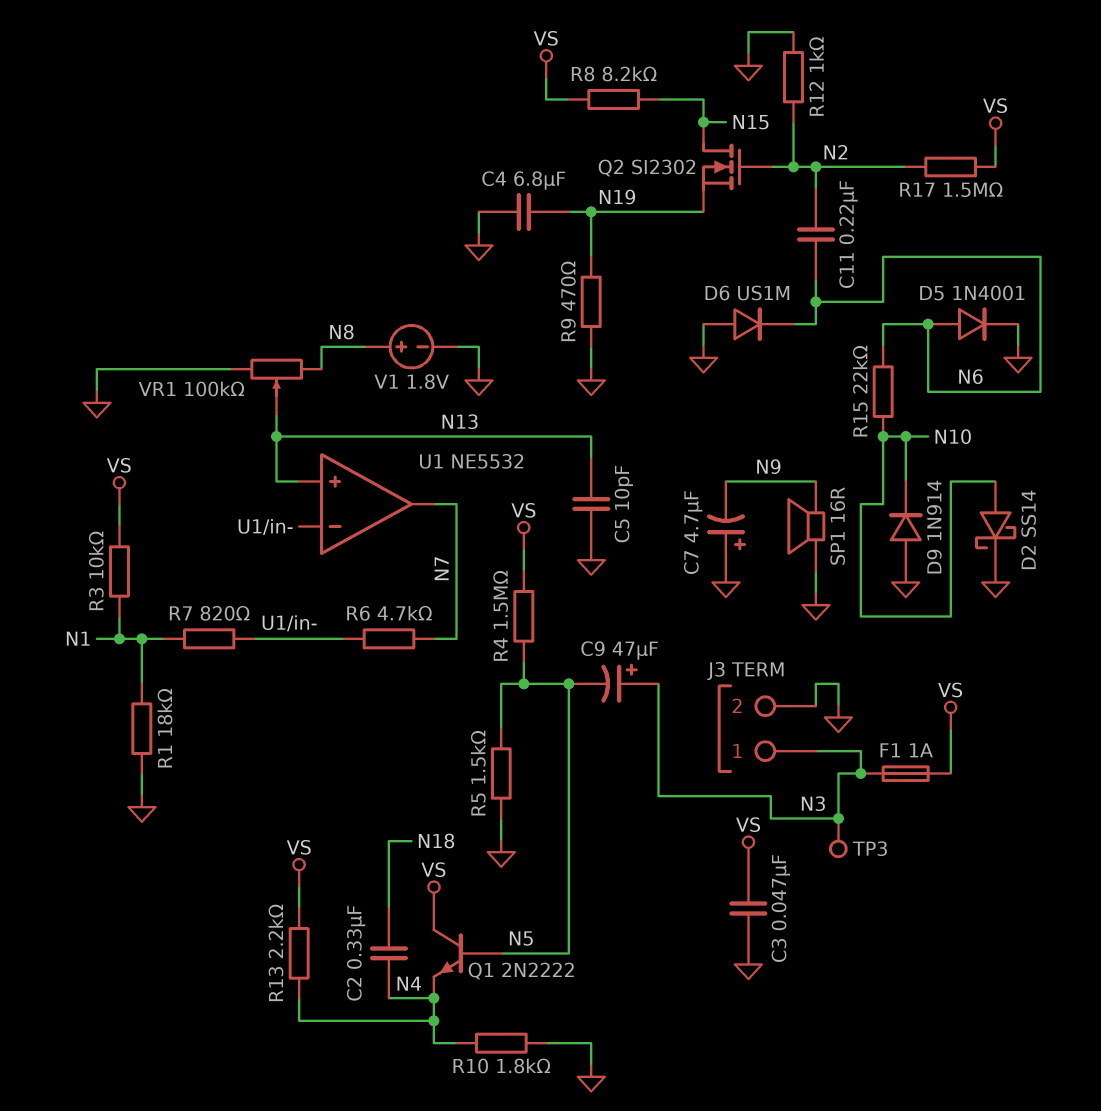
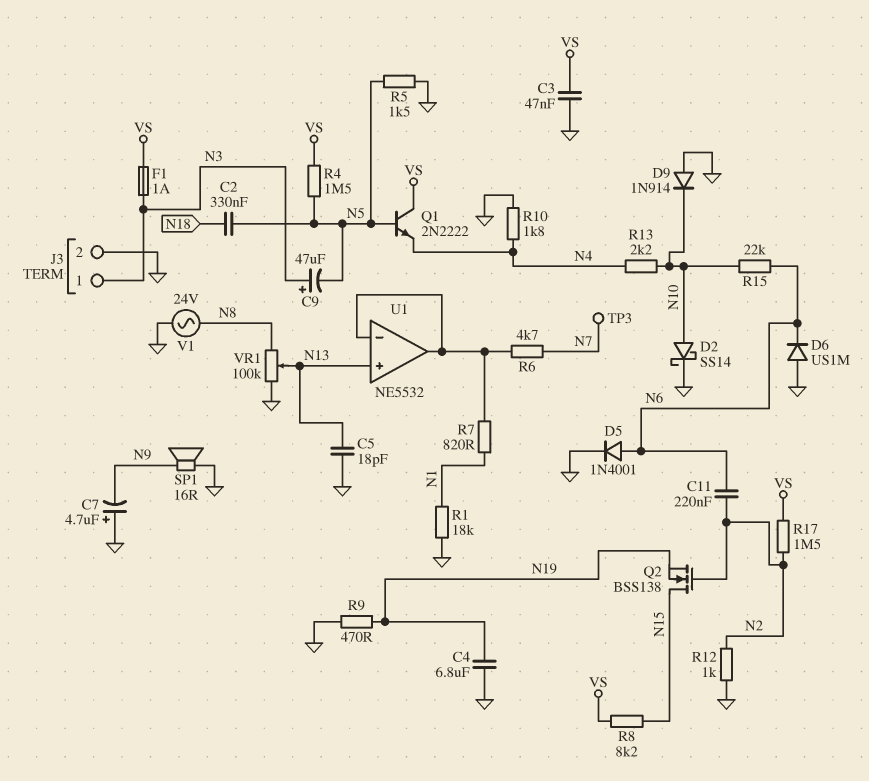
C2: 330nF (N4, N18) -> 330nF (N5, N18)
C5: 10pF (GND, N13) -> 18pF (GND, N13)
Q2: NMOS SI2302 (G N2, D N15, S N19) -> NMOS BSS138 (G N2, D N15, S N19)
R3: 10k (N1, VS) -> none
R13: 2.2k (N4, VS) -> 2.2k (N4, N10)
TP3: test point (N3) -> test point (N7)
U1 pin out: N7 -> U1/in-
V1: 1.8V (plus N8, minus GND) -> AC 24V (GND, N8)

